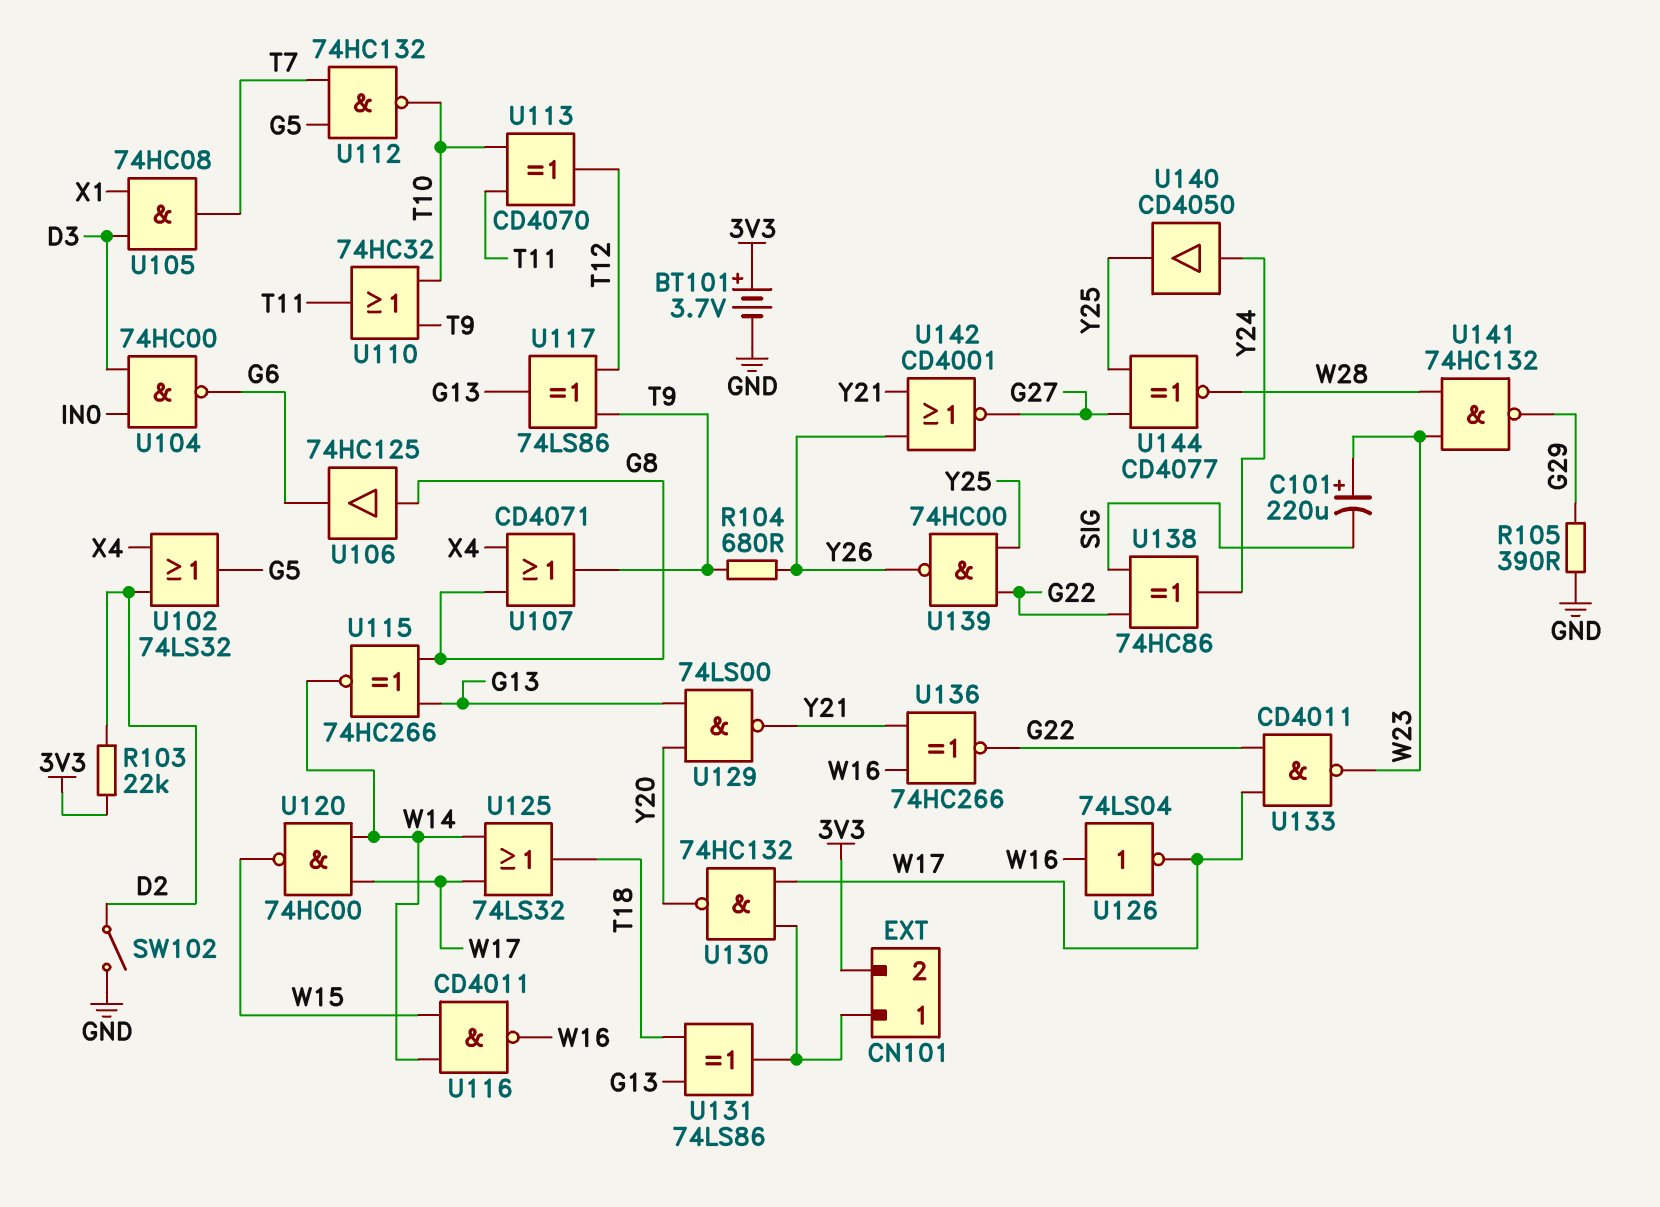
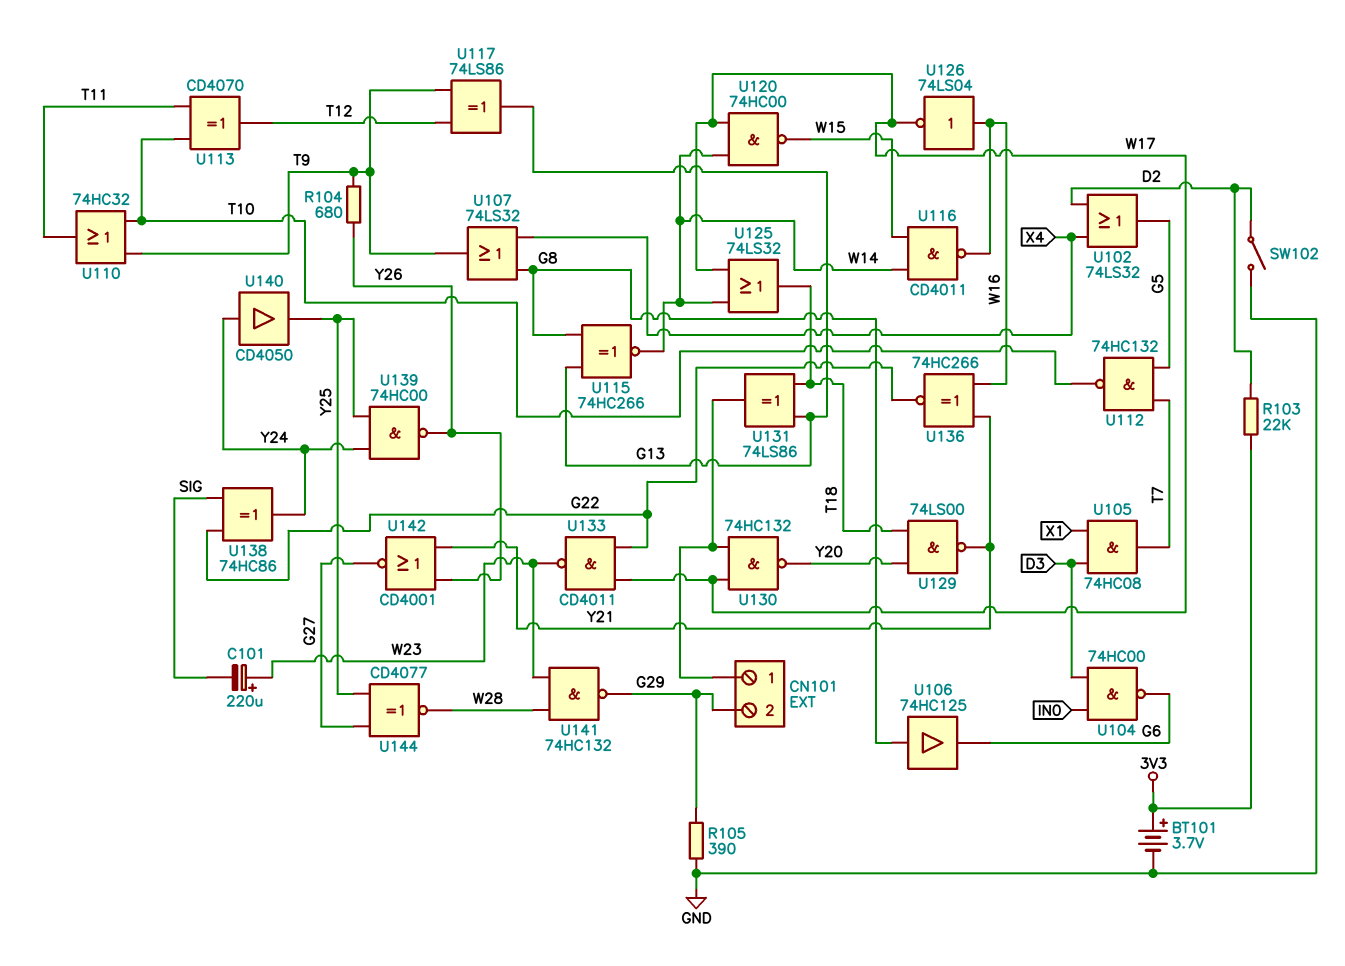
CN101 pin 2: 3V3 -> G29
U107: OR CD4071 (in G8, in X4, out T9) -> OR 74LS32 (in G8, in X4, out T9)
U129: NAND 74LS00 (in G13, in Y20, out Y21) -> NAND 74LS00 (in T18, in Y20, out Y21)
U139: NAND 74HC00 (in G22, in Y25, out Y26) -> NAND 74HC00 (in Y24, in Y25, out Y26)

